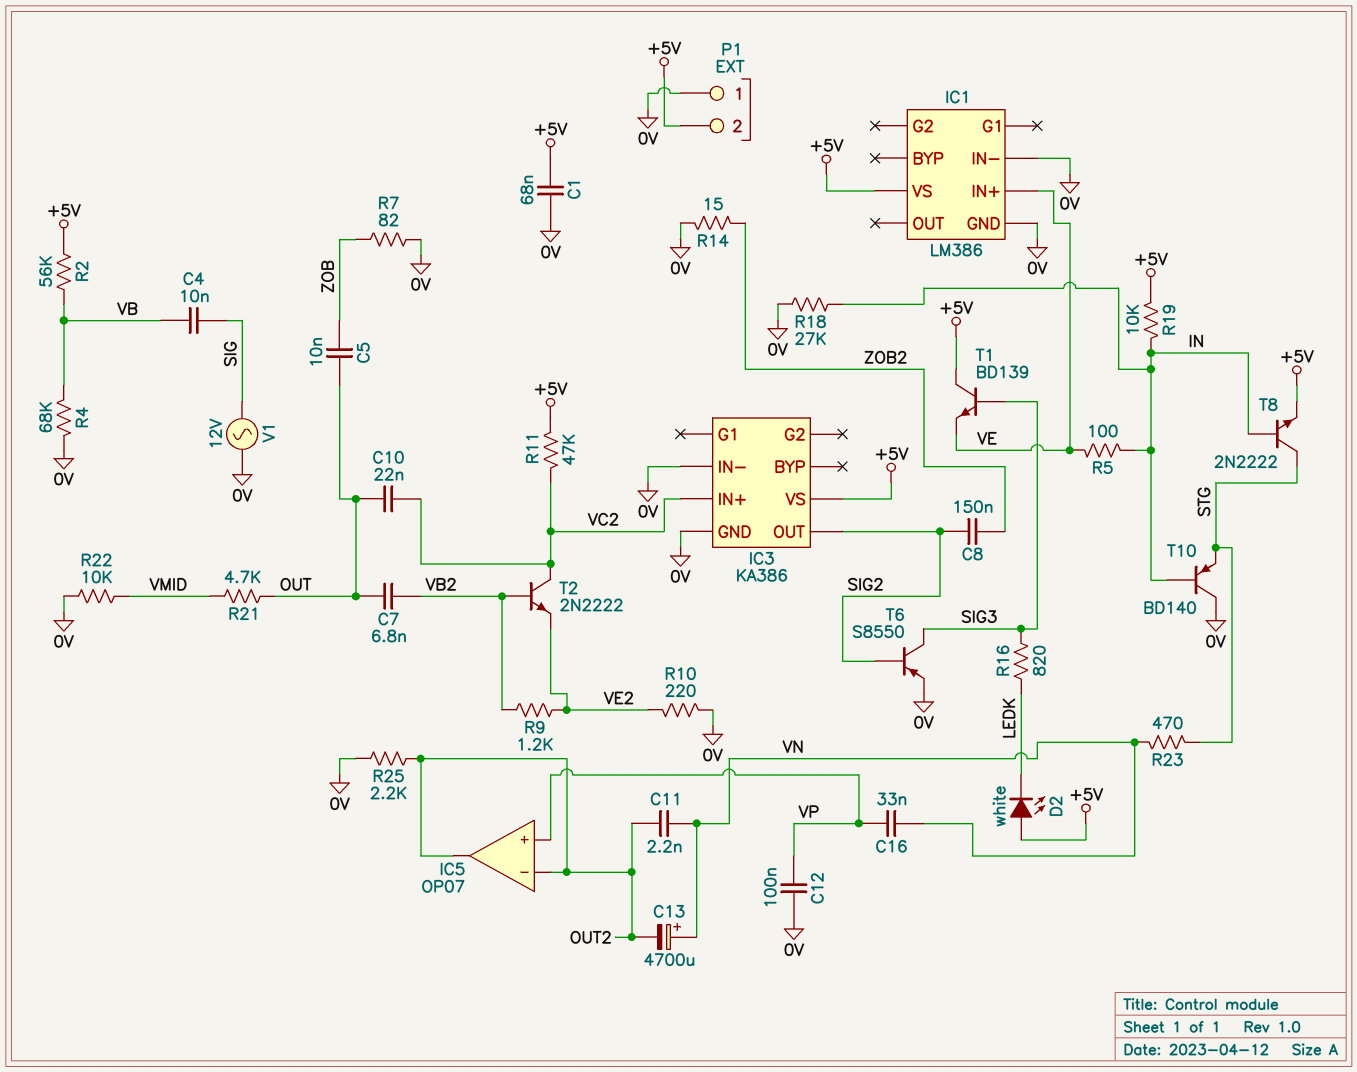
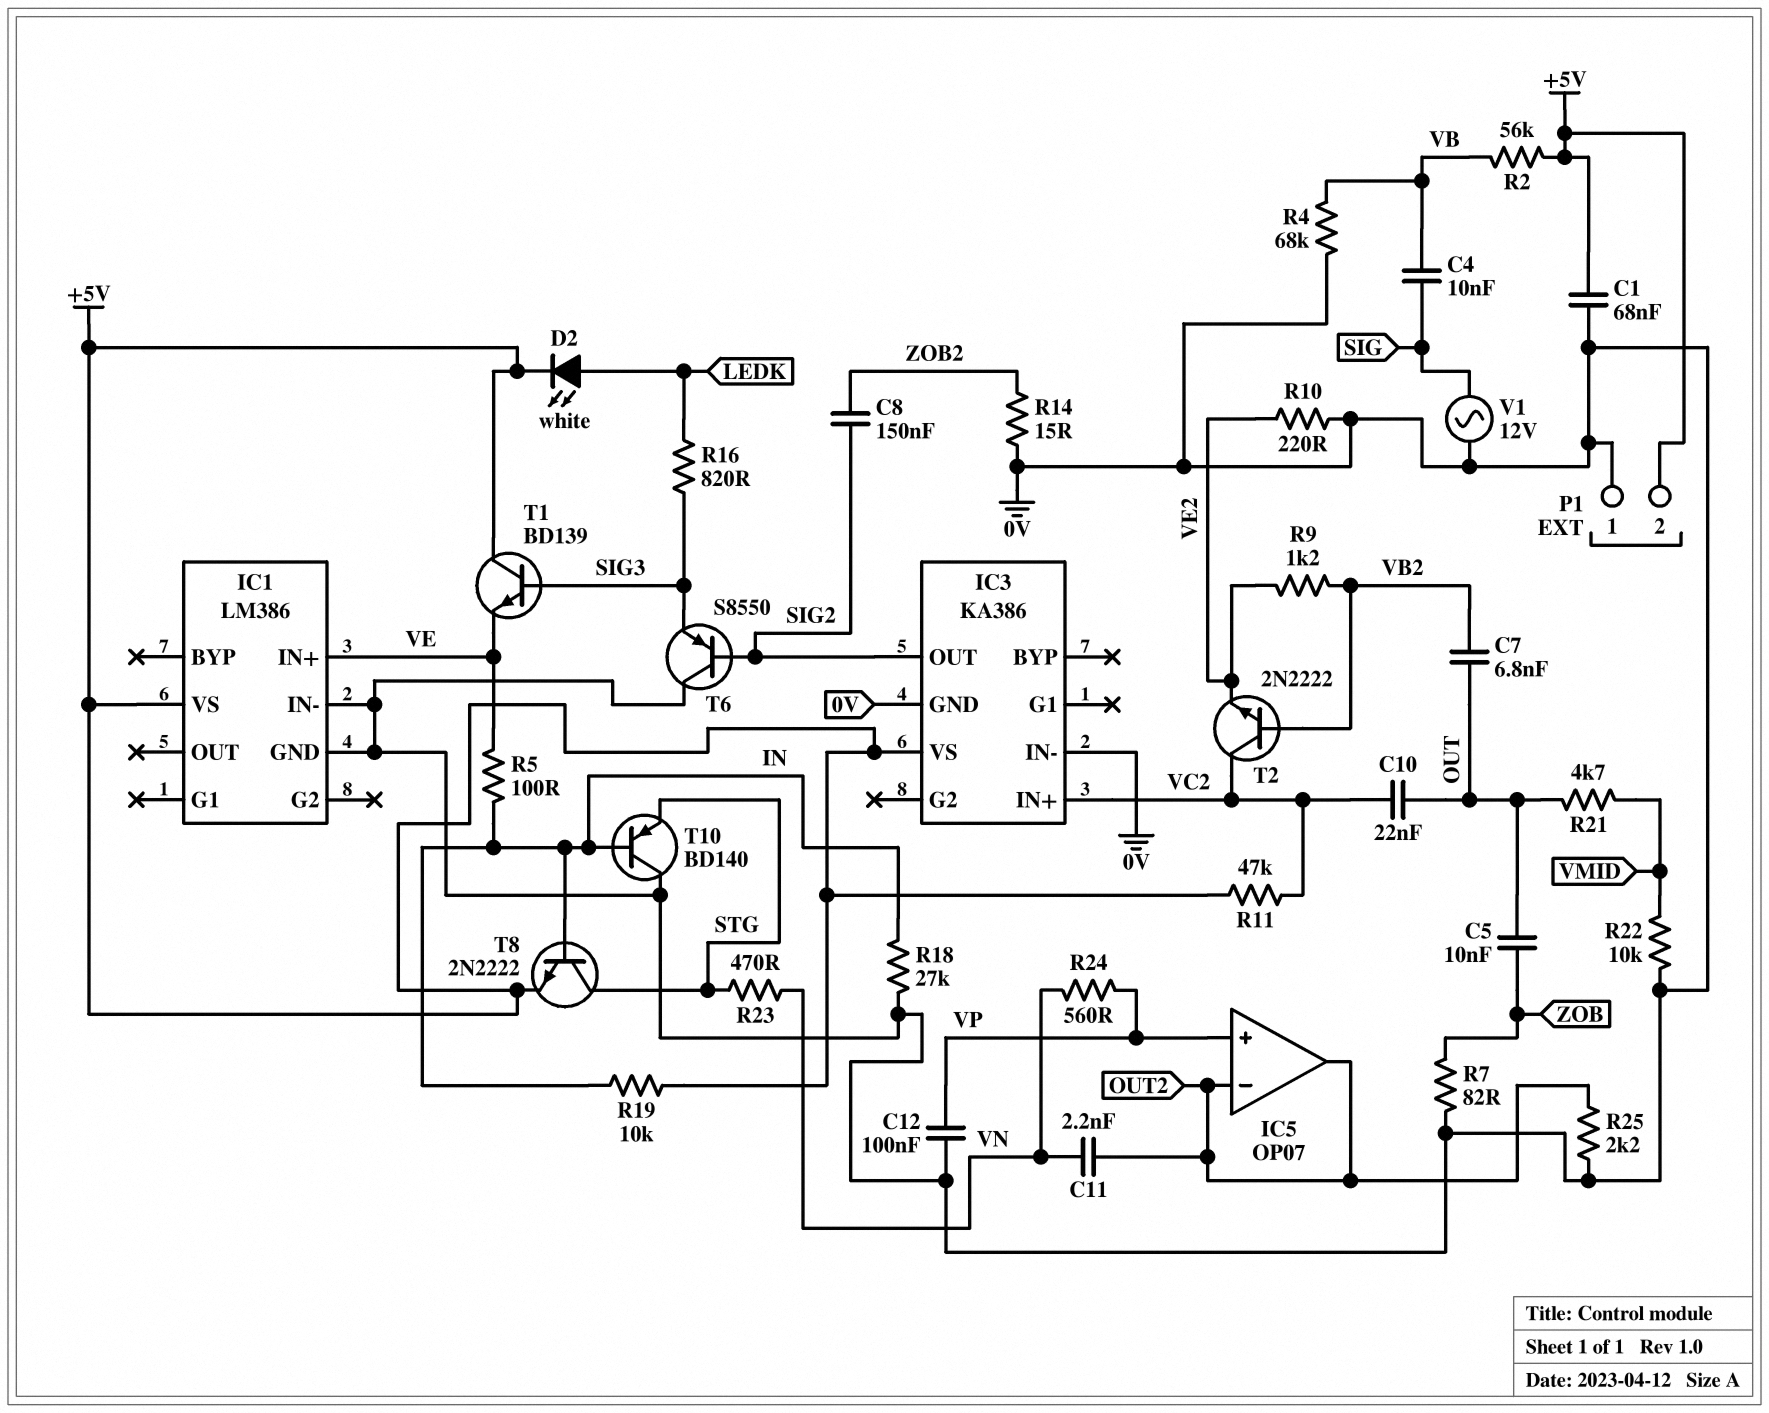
C13: 4700uF (plus VN, minus OUT2) -> none
C16: 33nF (VN, VP) -> none
D2: LED white (A +5V, K LEDK) -> LED white (A LEDK, K +5V)
R24: none -> 560 (VN, VP)
T6: PNP S8550 (B SIG2, C SIG3, E 0V) -> PNP S8550 (B SIG2, C 0V, E SIG3)

